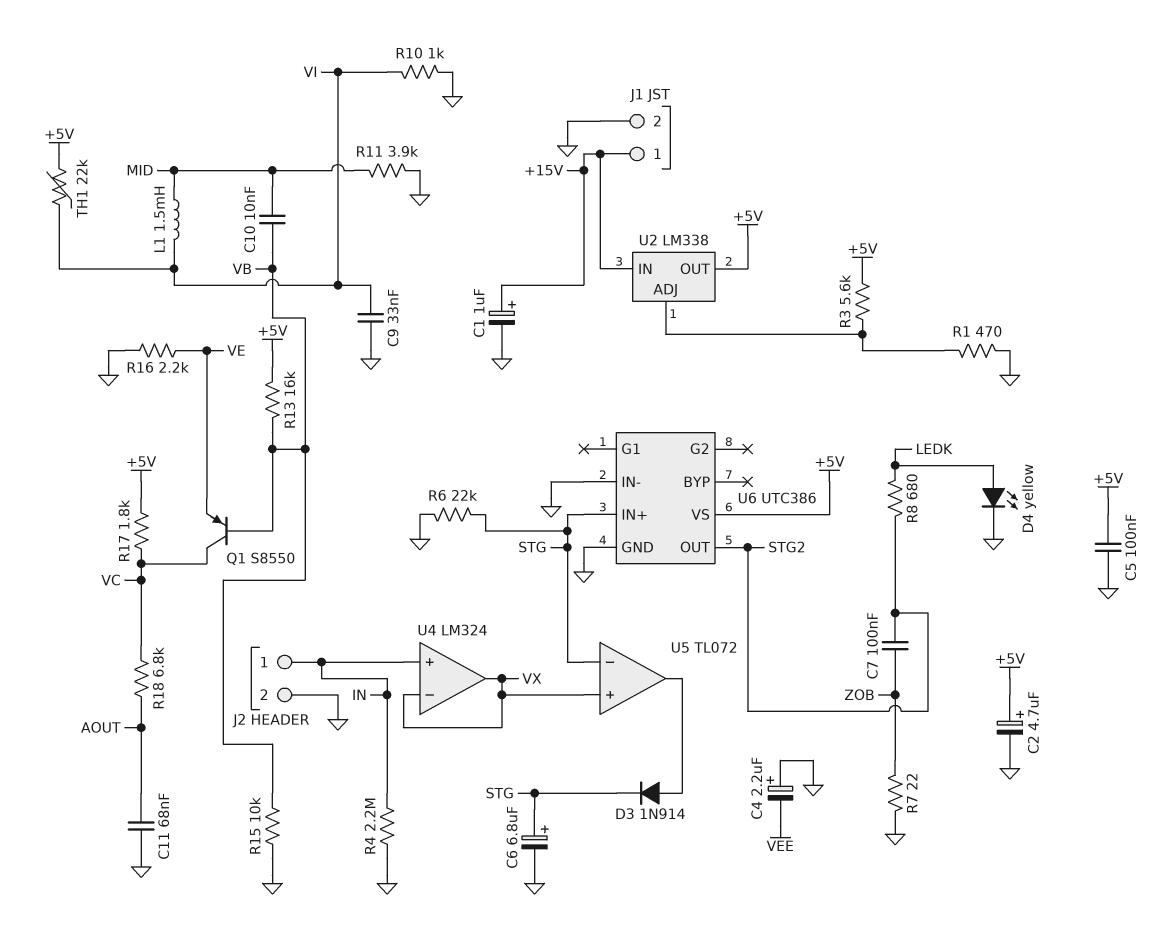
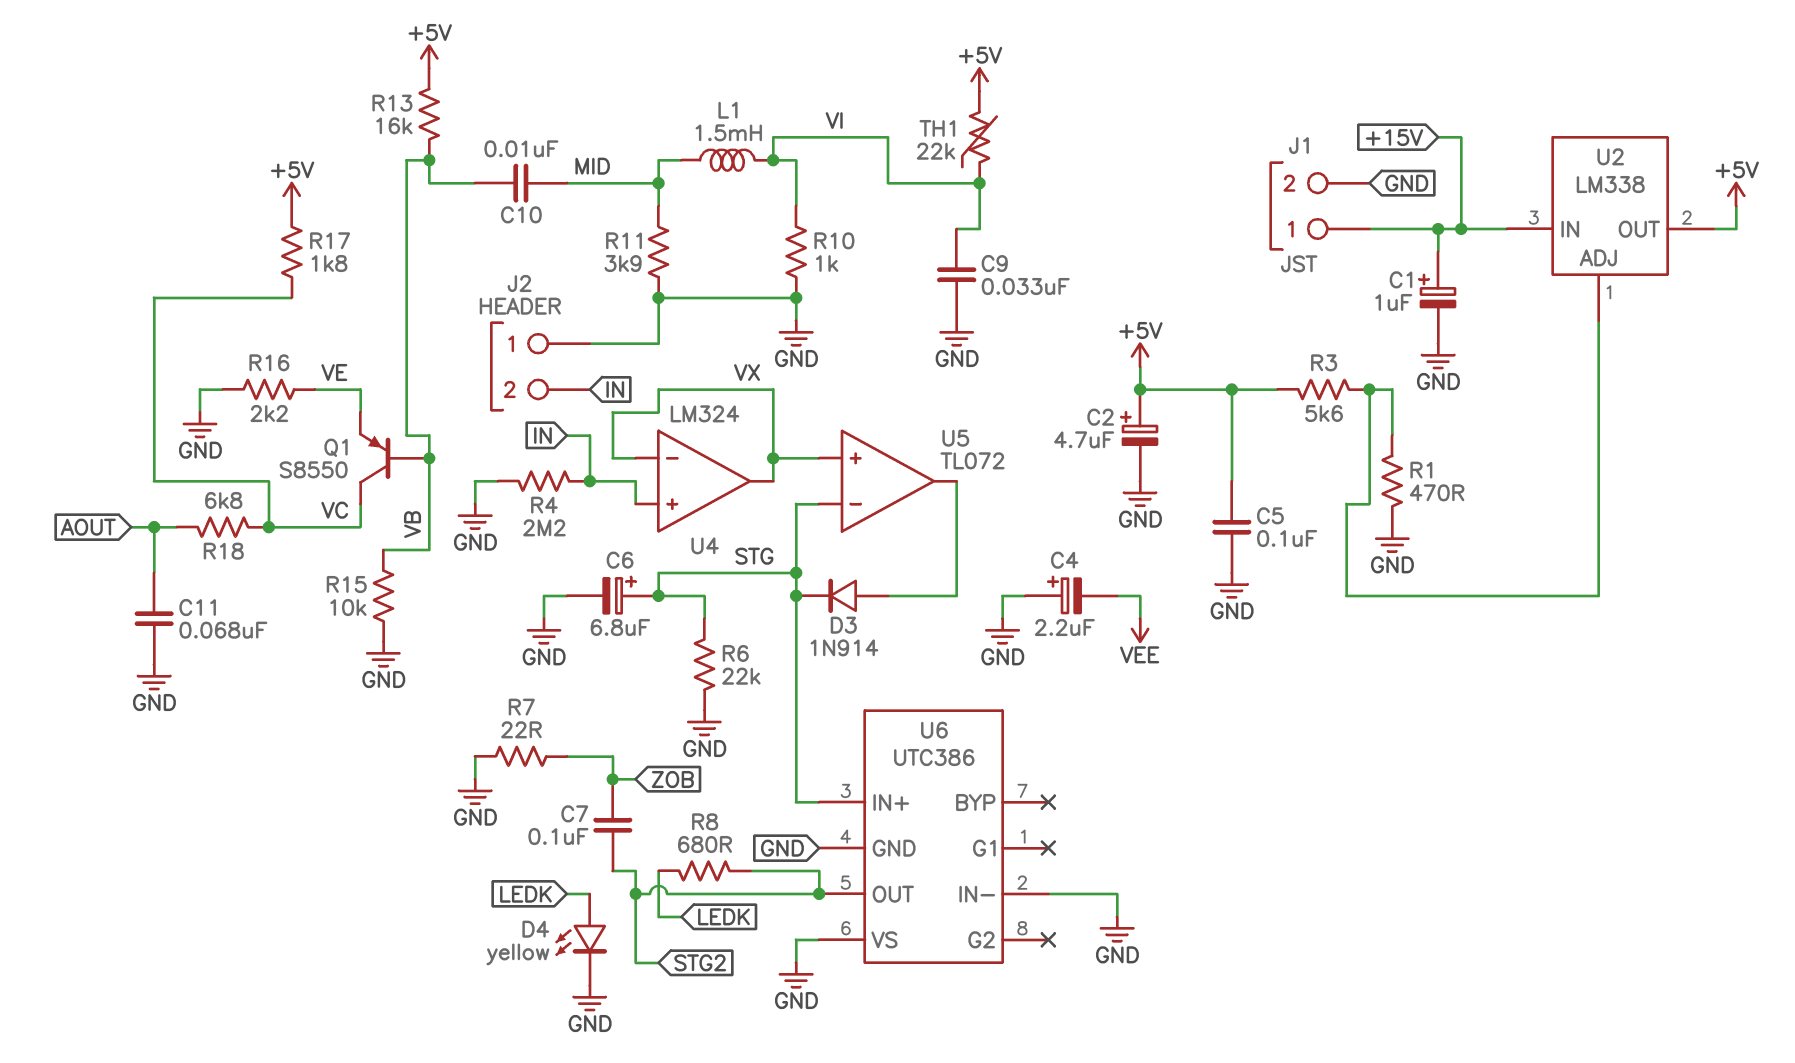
J2 pin 1: IN -> GND
J2 pin 2: GND -> IN
U6 pin VS: +5V -> GND

